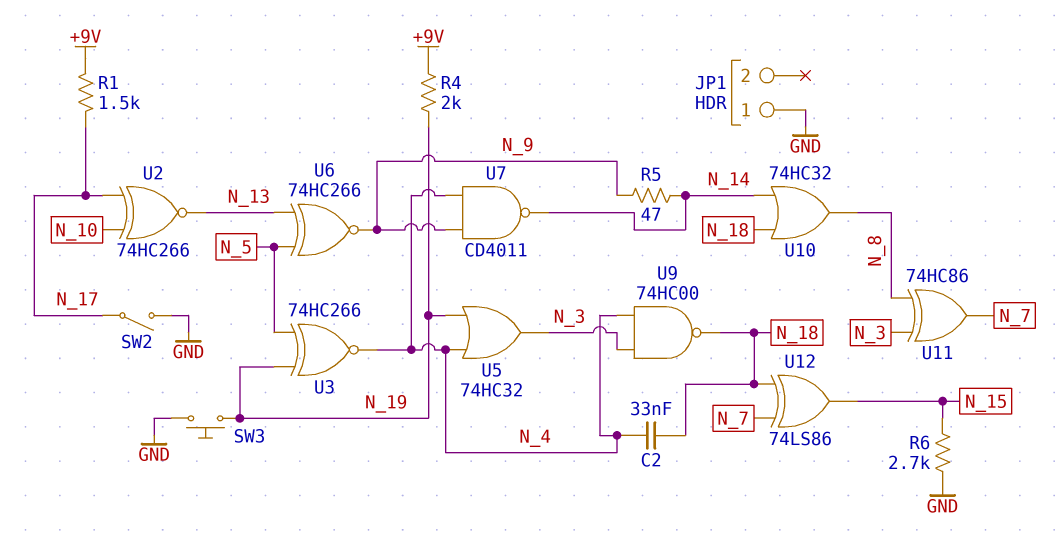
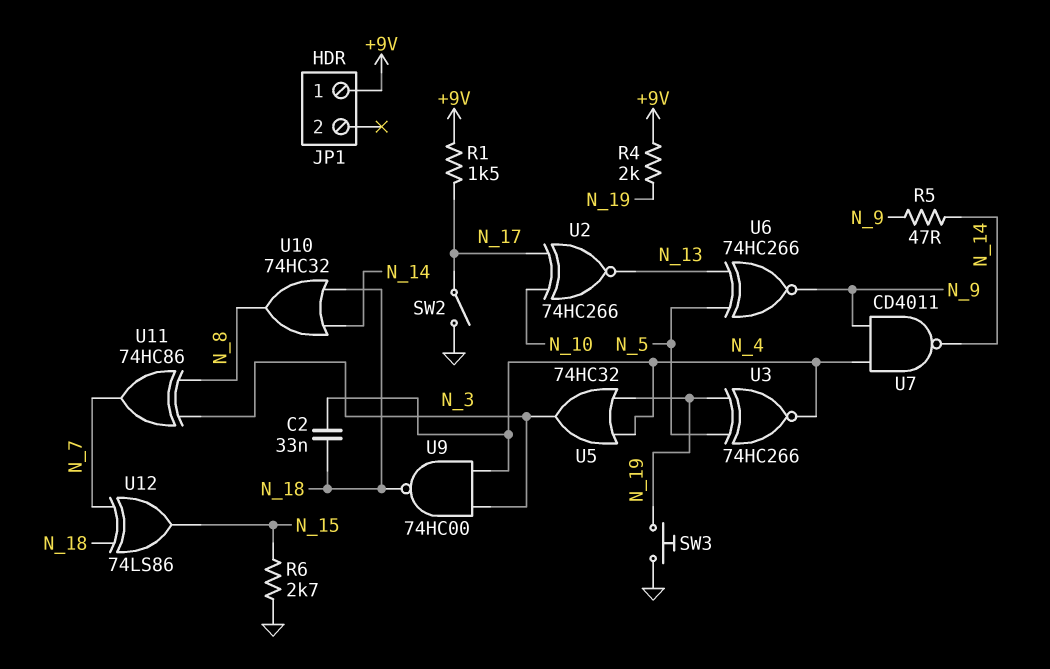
JP1 pin 1: GND -> +9V

